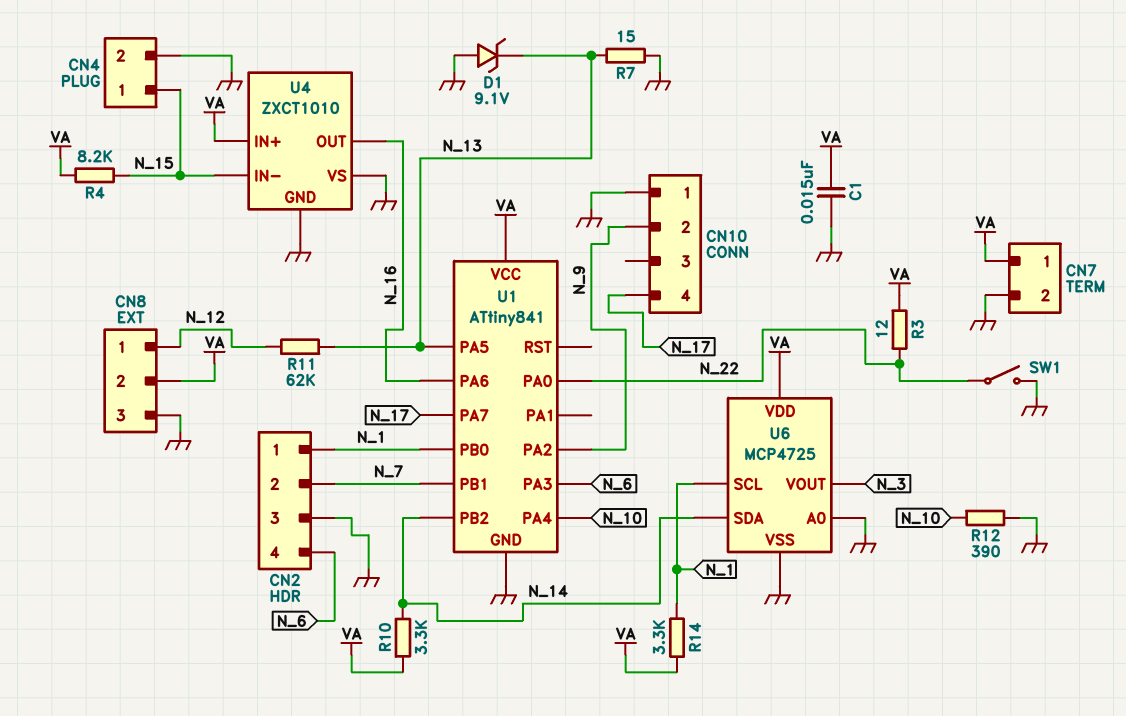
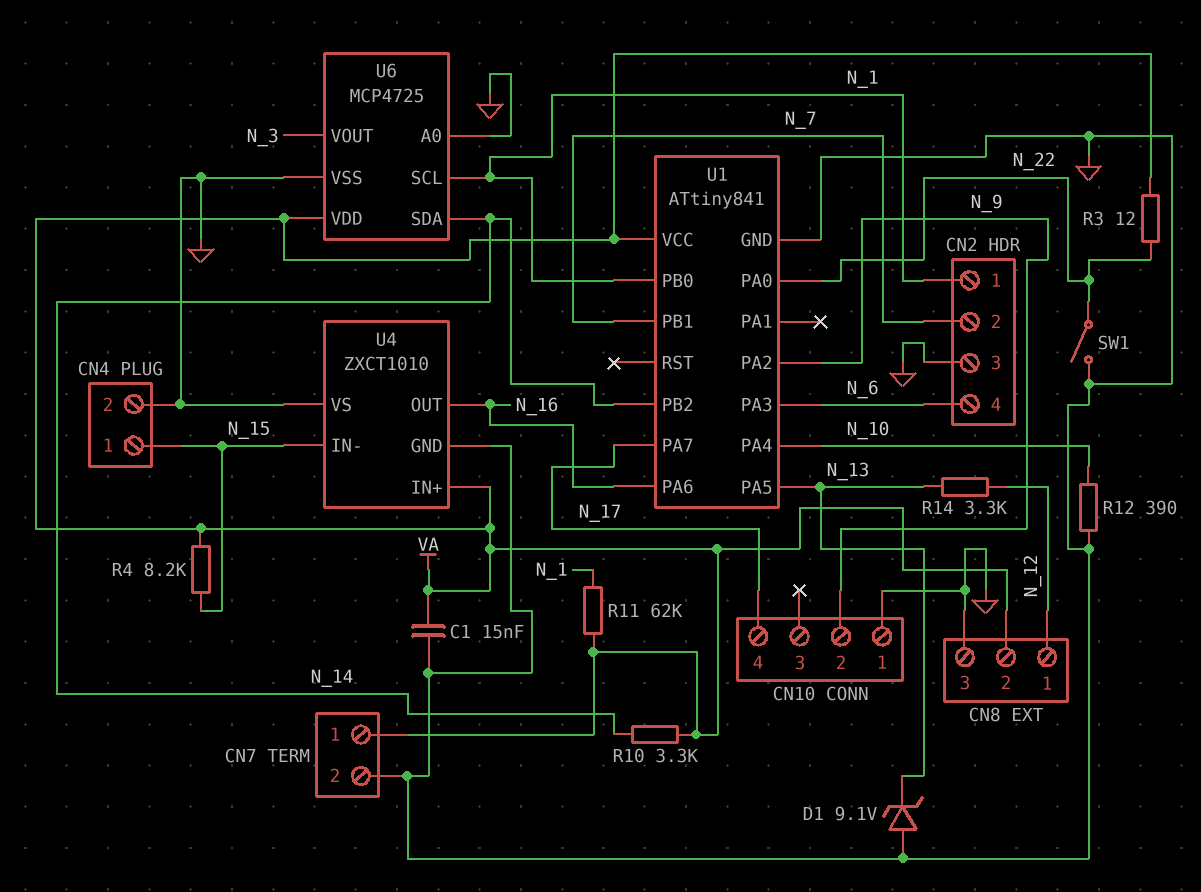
R7: 15 (GND, N_13) -> none
R11: 62k (N_12, N_13) -> 62k (N_1, VA)
R14: 3.3k (N_1, VA) -> 3.3k (N_12, N_13)

